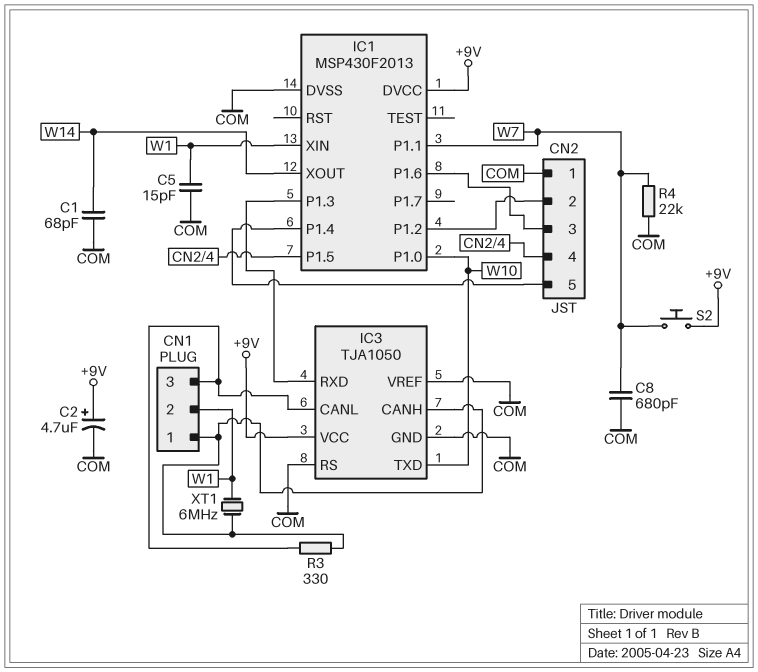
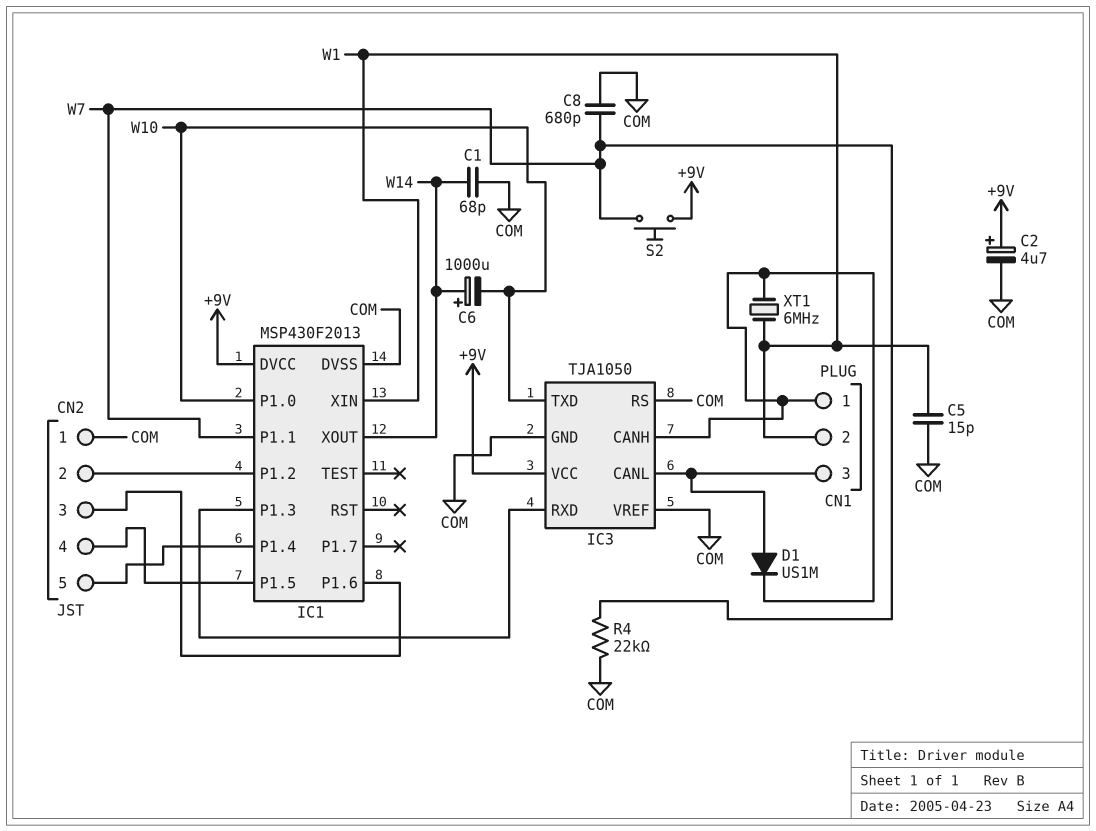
C6: none -> 1000uF (plus W14, minus W10)
D1: none -> diode US1M (A CN1/3, K CN1/1)
R3: 330 (CN1/1, CN1/3) -> none

